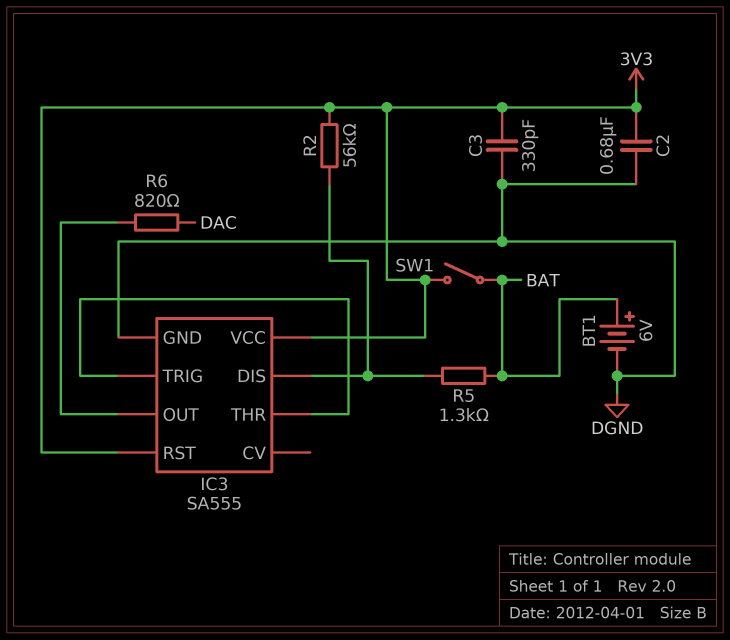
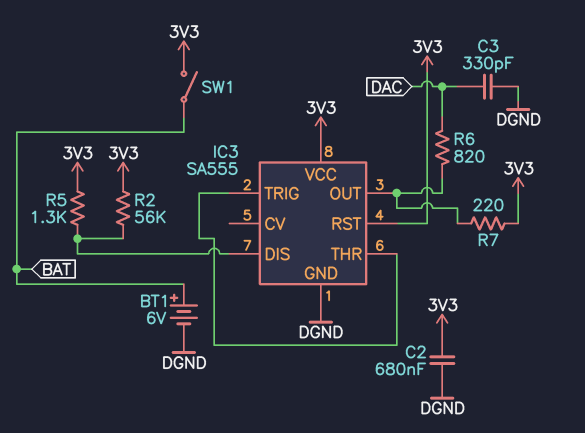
C3: 330pF (3V3, DGND) -> 330pF (DAC, DGND)
R5: 1.3k (BAT, IC3/DIS) -> 1.3k (3V3, IC3/DIS)
R7: none -> 220 (3V3, IC3/OUT)

